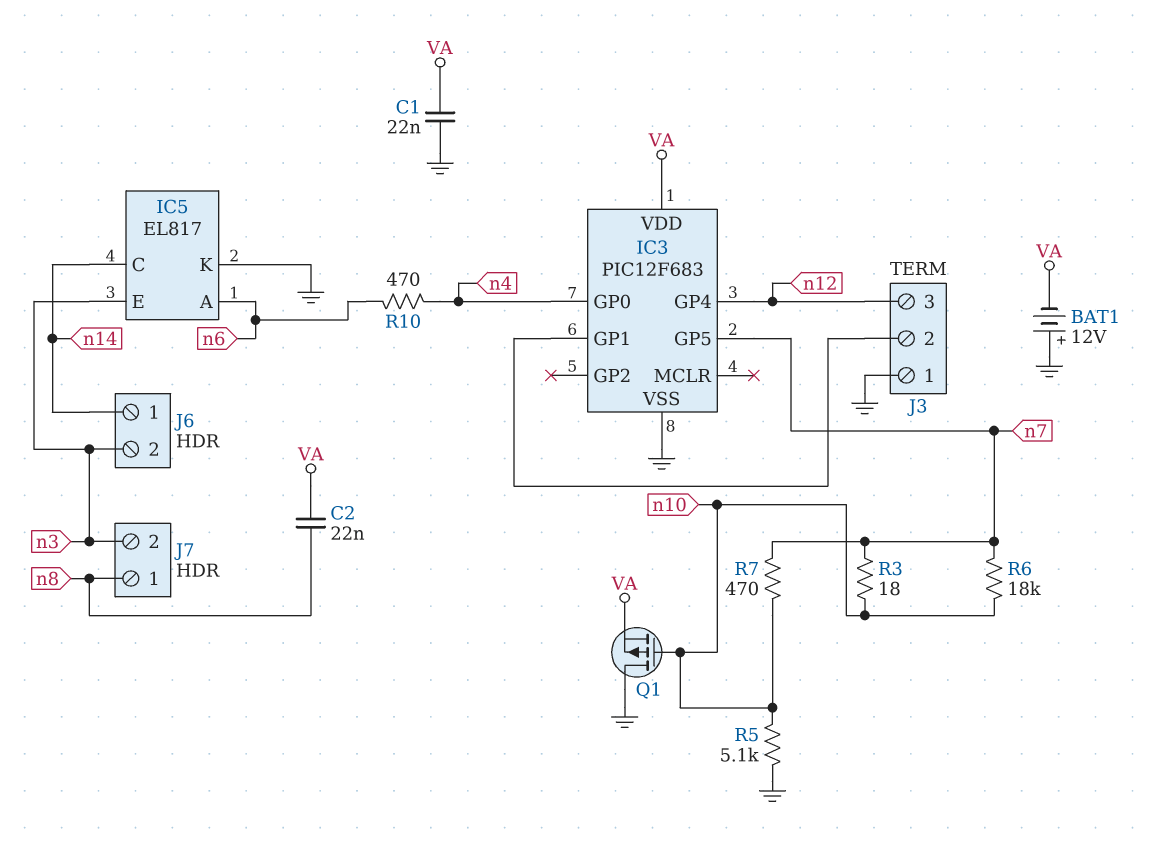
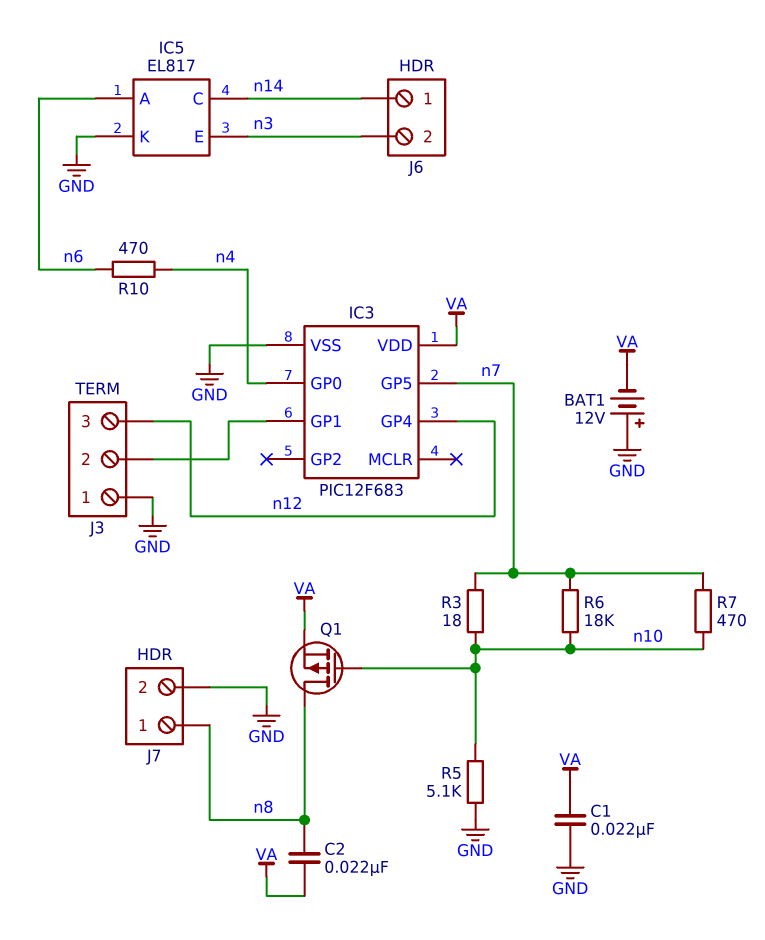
J7 pin 2: n3 -> GND
Q1: PMOS (G n10, D GND, S VA) -> PMOS (G n10, D n8, S VA)

